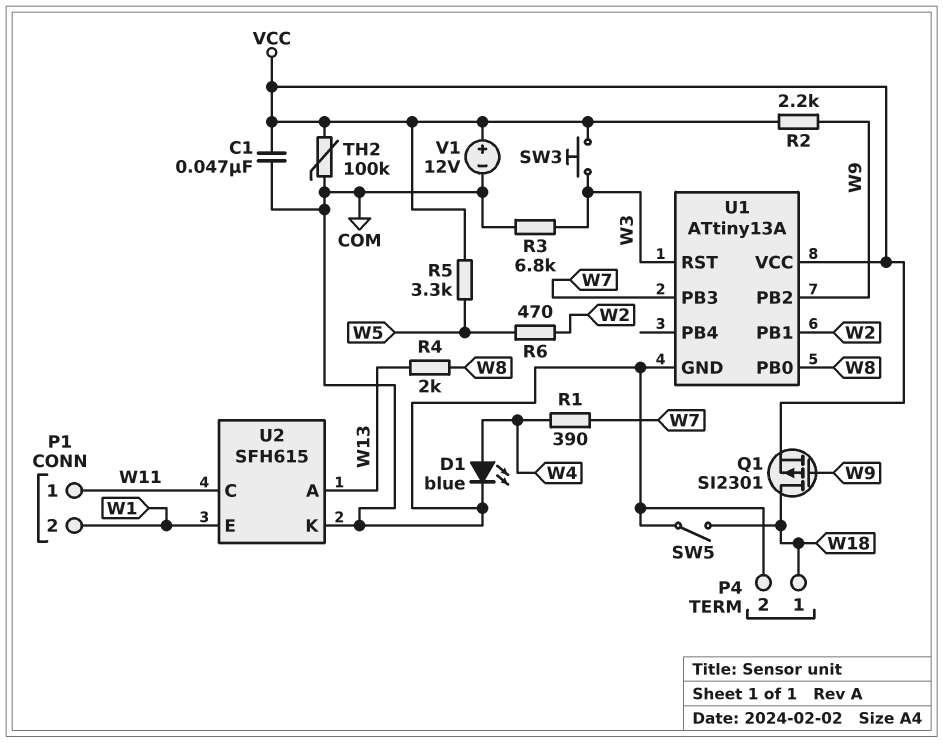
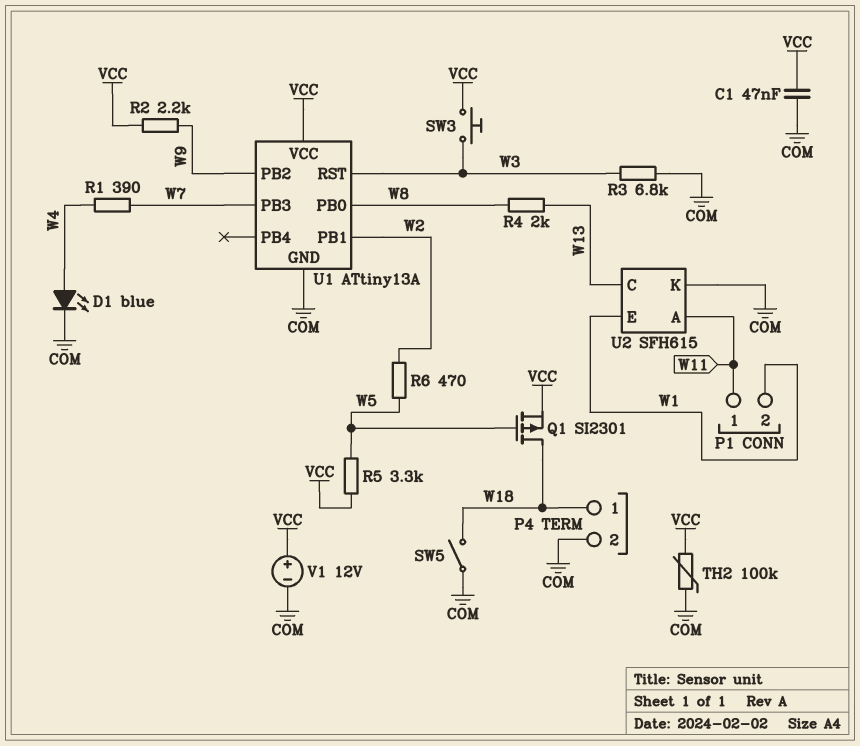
Q1: PMOS SI2301 (G W9, D W18, S VCC) -> PMOS SI2301 (G W5, D W18, S VCC)
U2 pin A: W13 -> W11
U2 pin C: W11 -> W13

